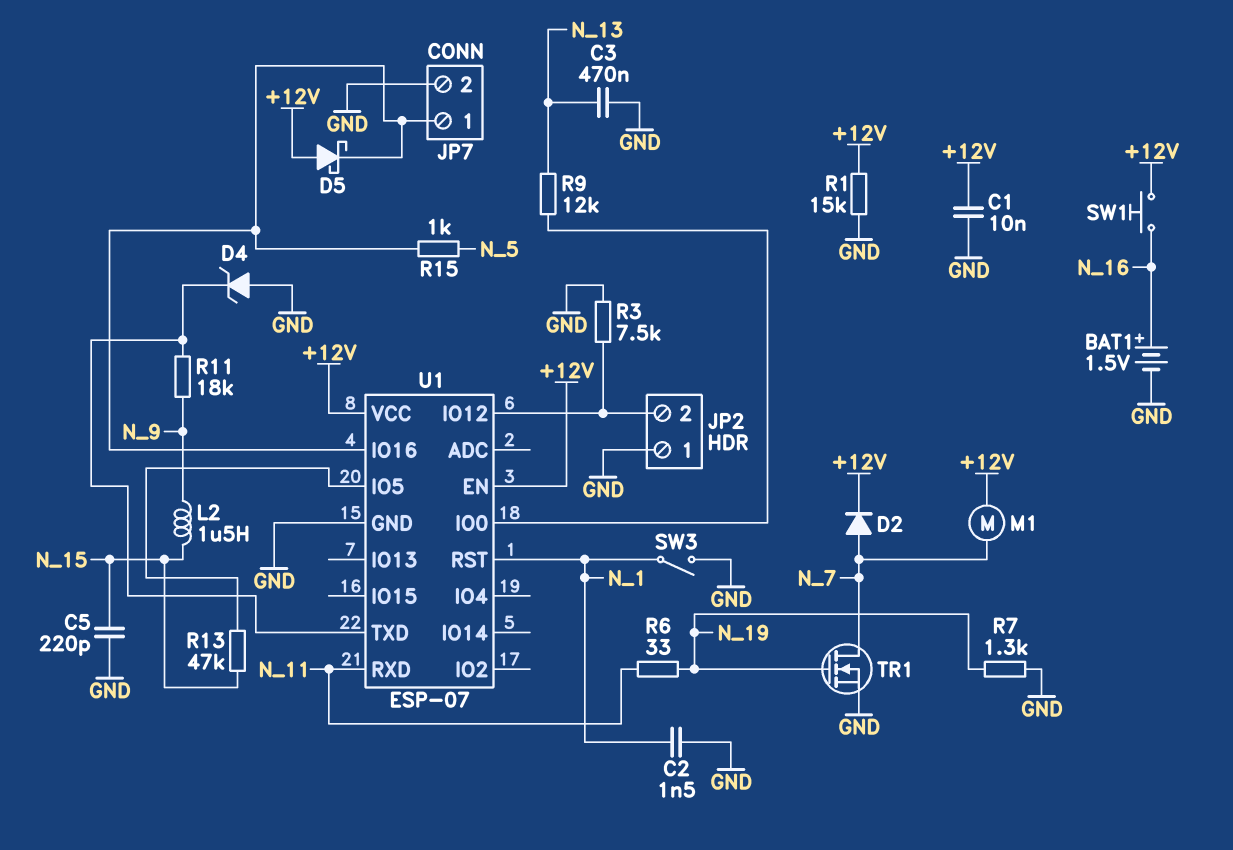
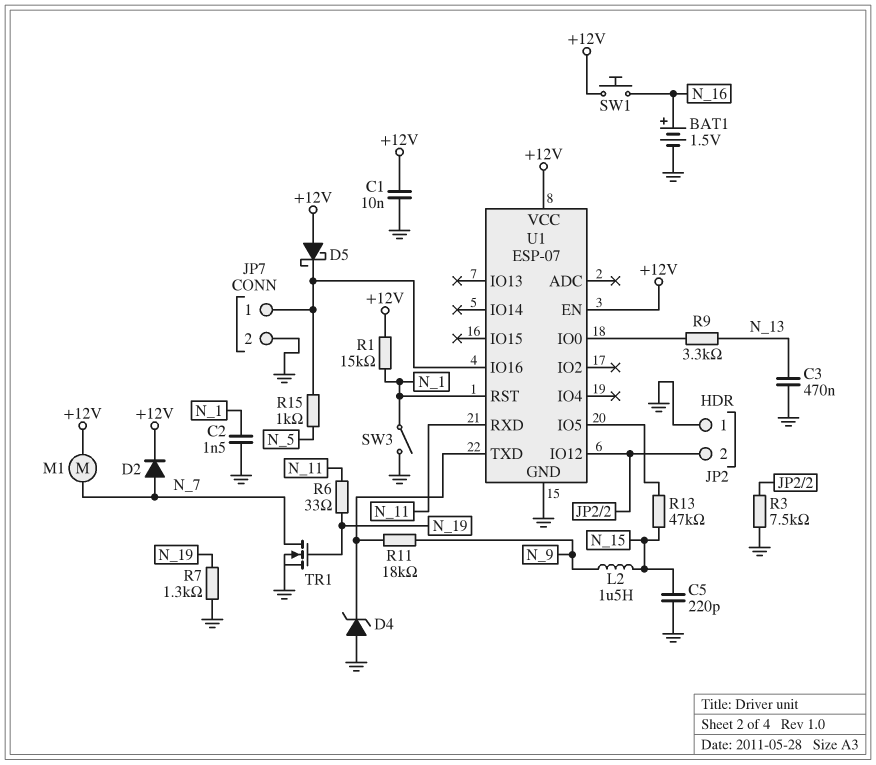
R1: 15k (+12V, GND) -> 15k (+12V, N_1)
R9: 12k (N_13, U1/IO0) -> 3.3k (N_13, U1/IO0)

